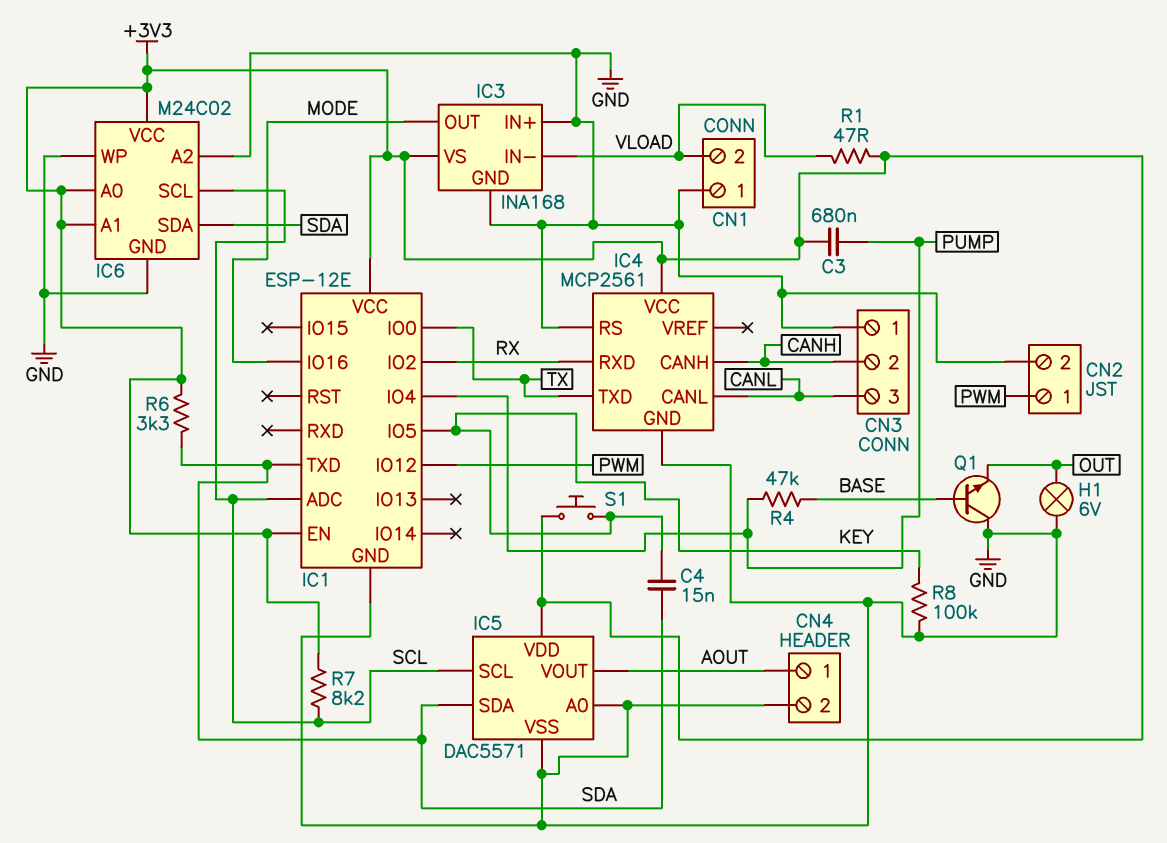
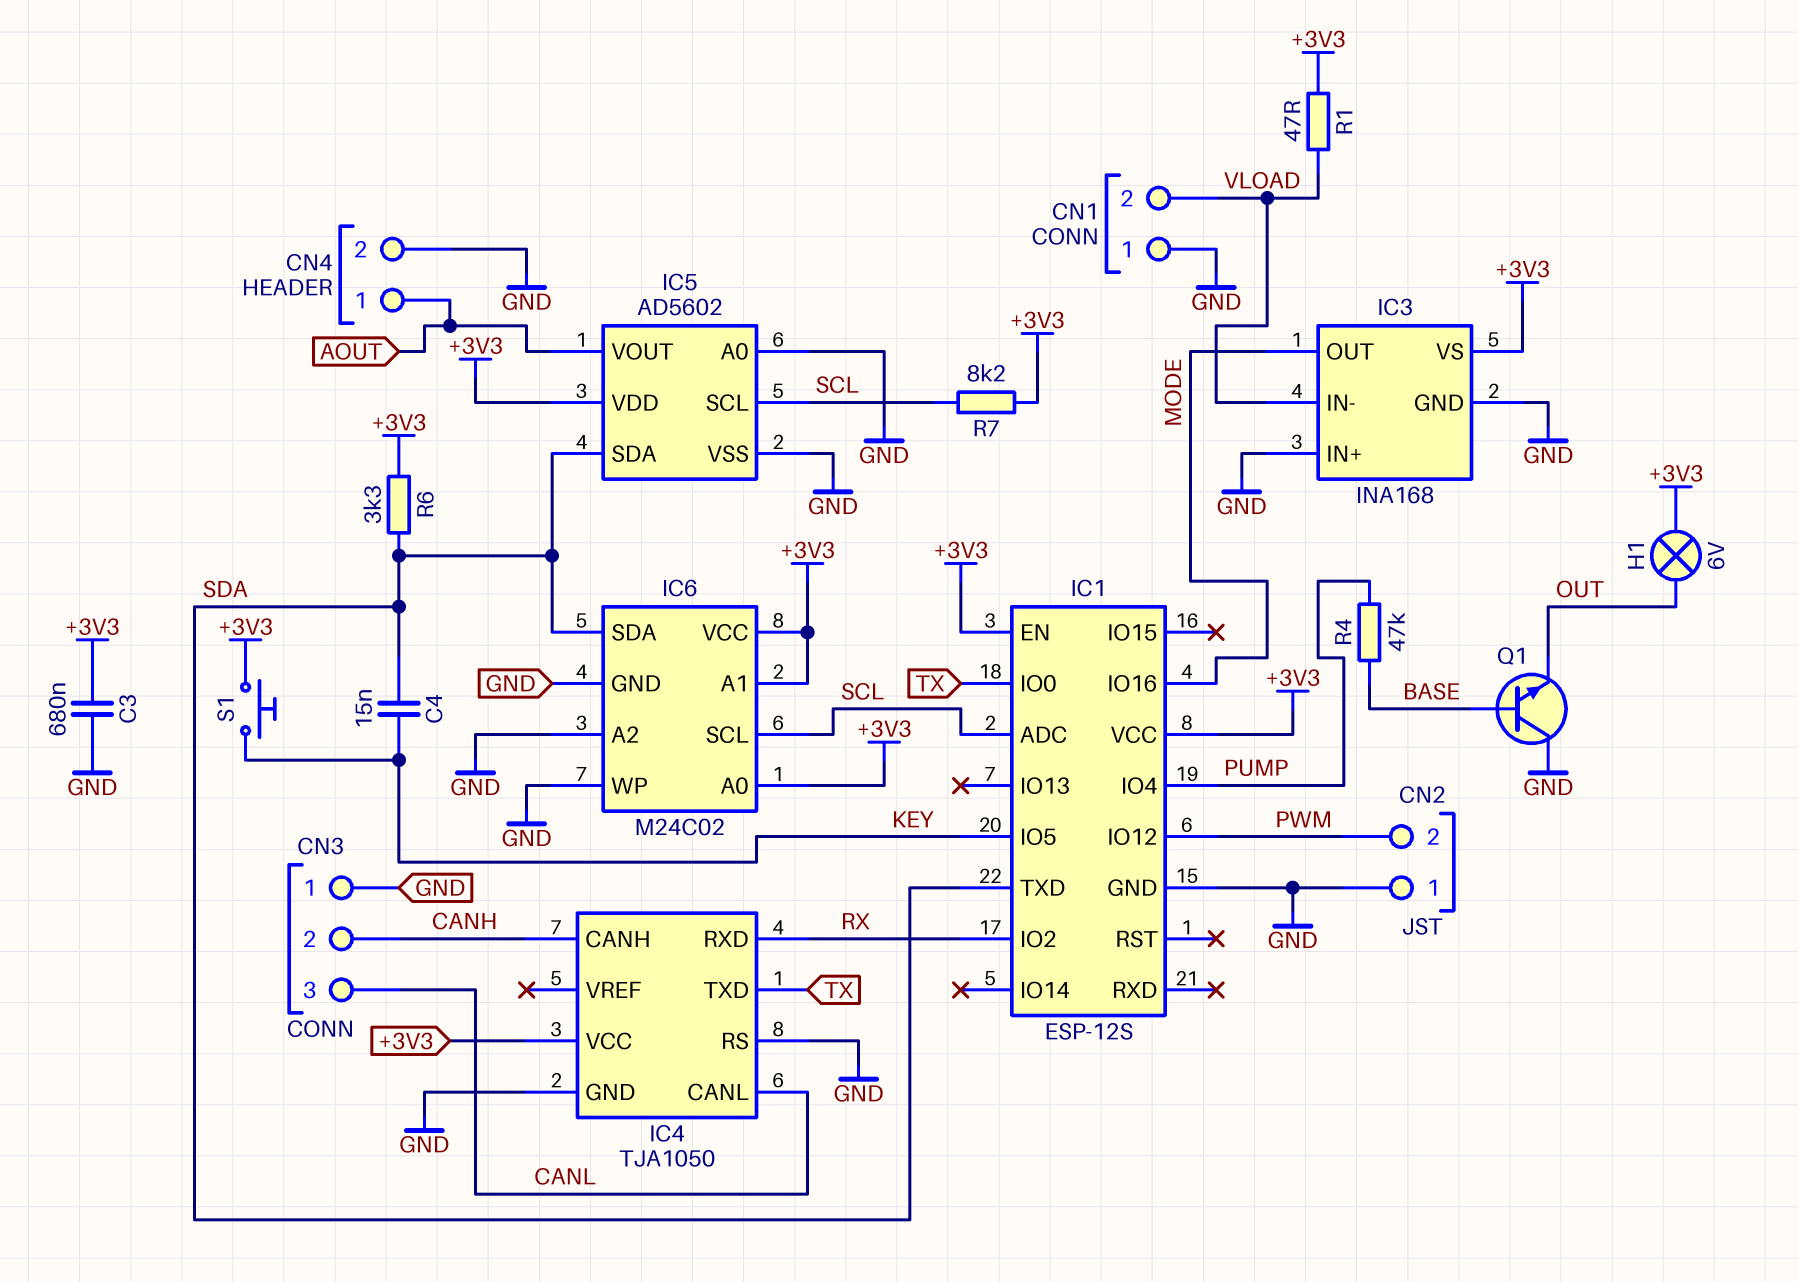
C3: 680nF (+3V3, PUMP) -> 680nF (+3V3, GND)
CN2 pin 1: PWM -> GND
CN2 pin 2: GND -> PWM
H1: lamp 6V (GND, OUT) -> lamp 6V (+3V3, OUT)
IC1: ESP-12E -> ESP-12S
IC4: MCP2561 -> TJA1050
IC5: DAC5571 -> AD5602
R8: 100k (GND, KEY) -> none

